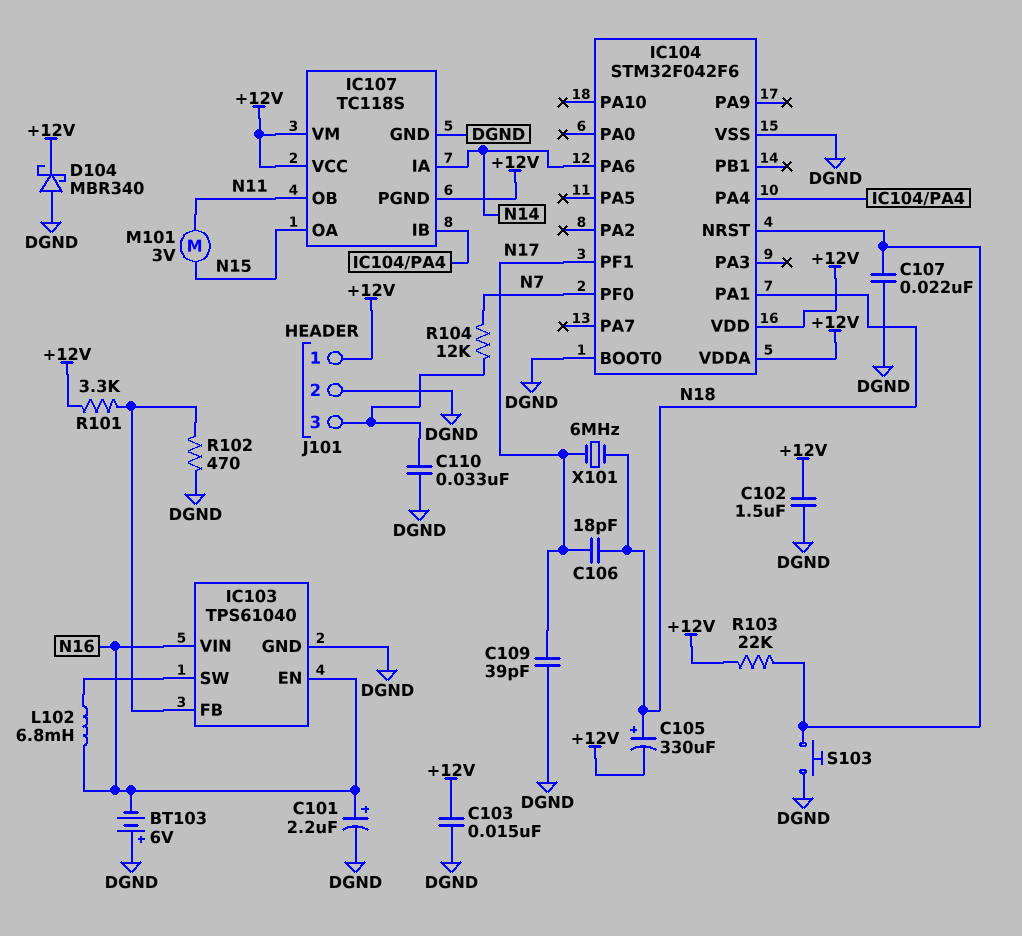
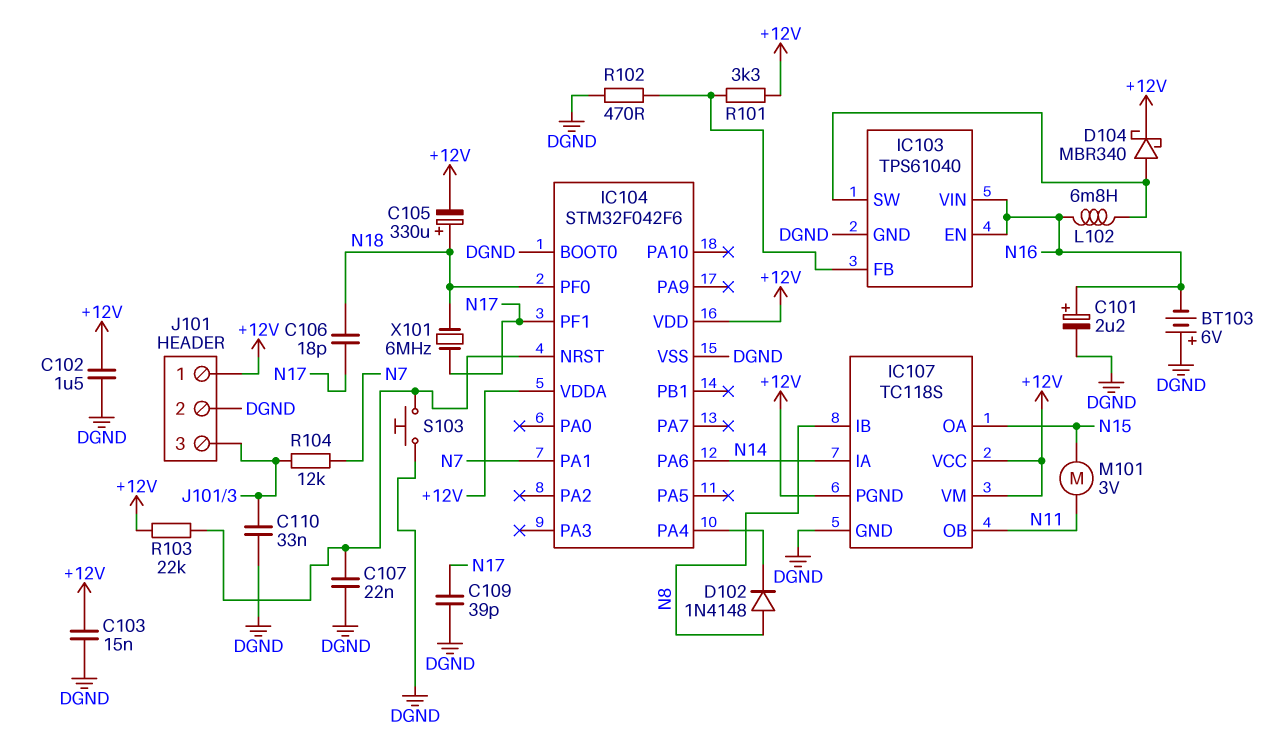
D102: none -> diode 1N4148 (A N8, K IC104/PA4)
D104: schottky MBR340 (A DGND, K +12V) -> schottky MBR340 (A IC103/SW, K +12V)
IC104 pin PA1: N18 -> N7
IC104 pin PF0: N7 -> N18
IC107 pin IB: IC104/PA4 -> N8

